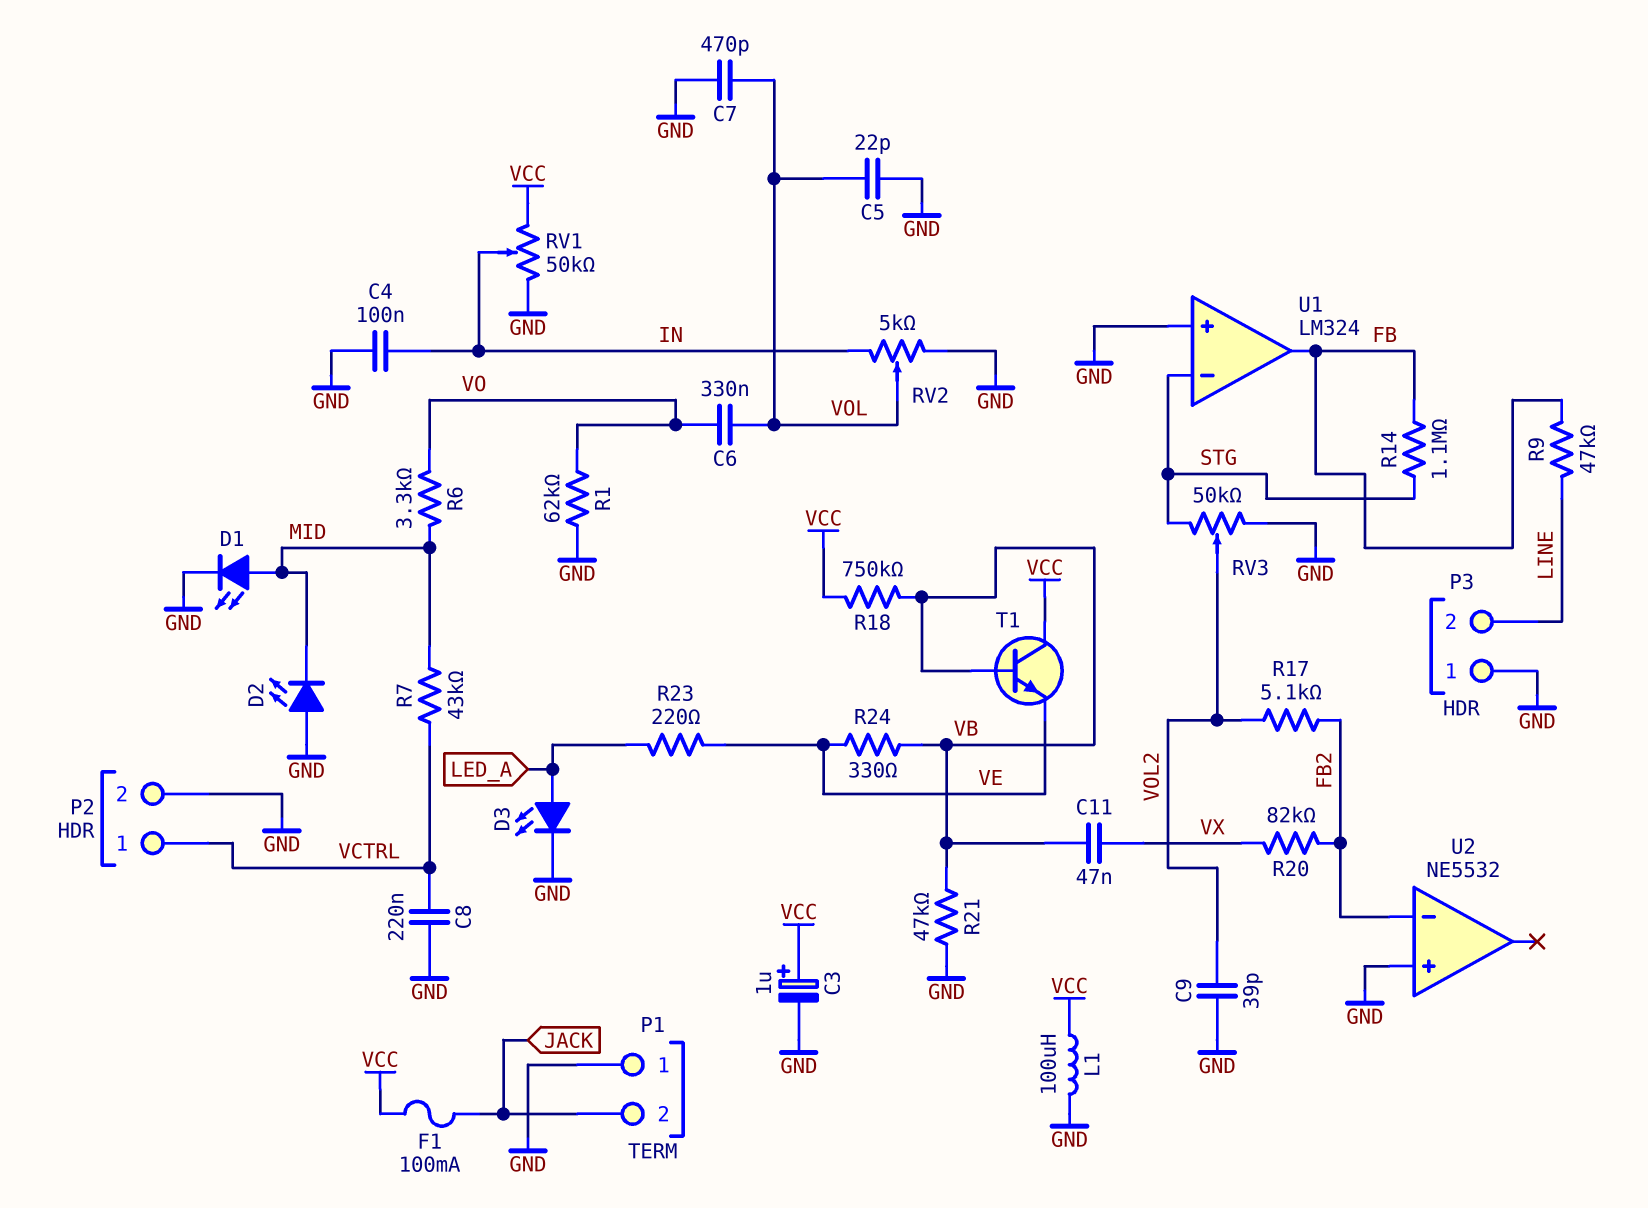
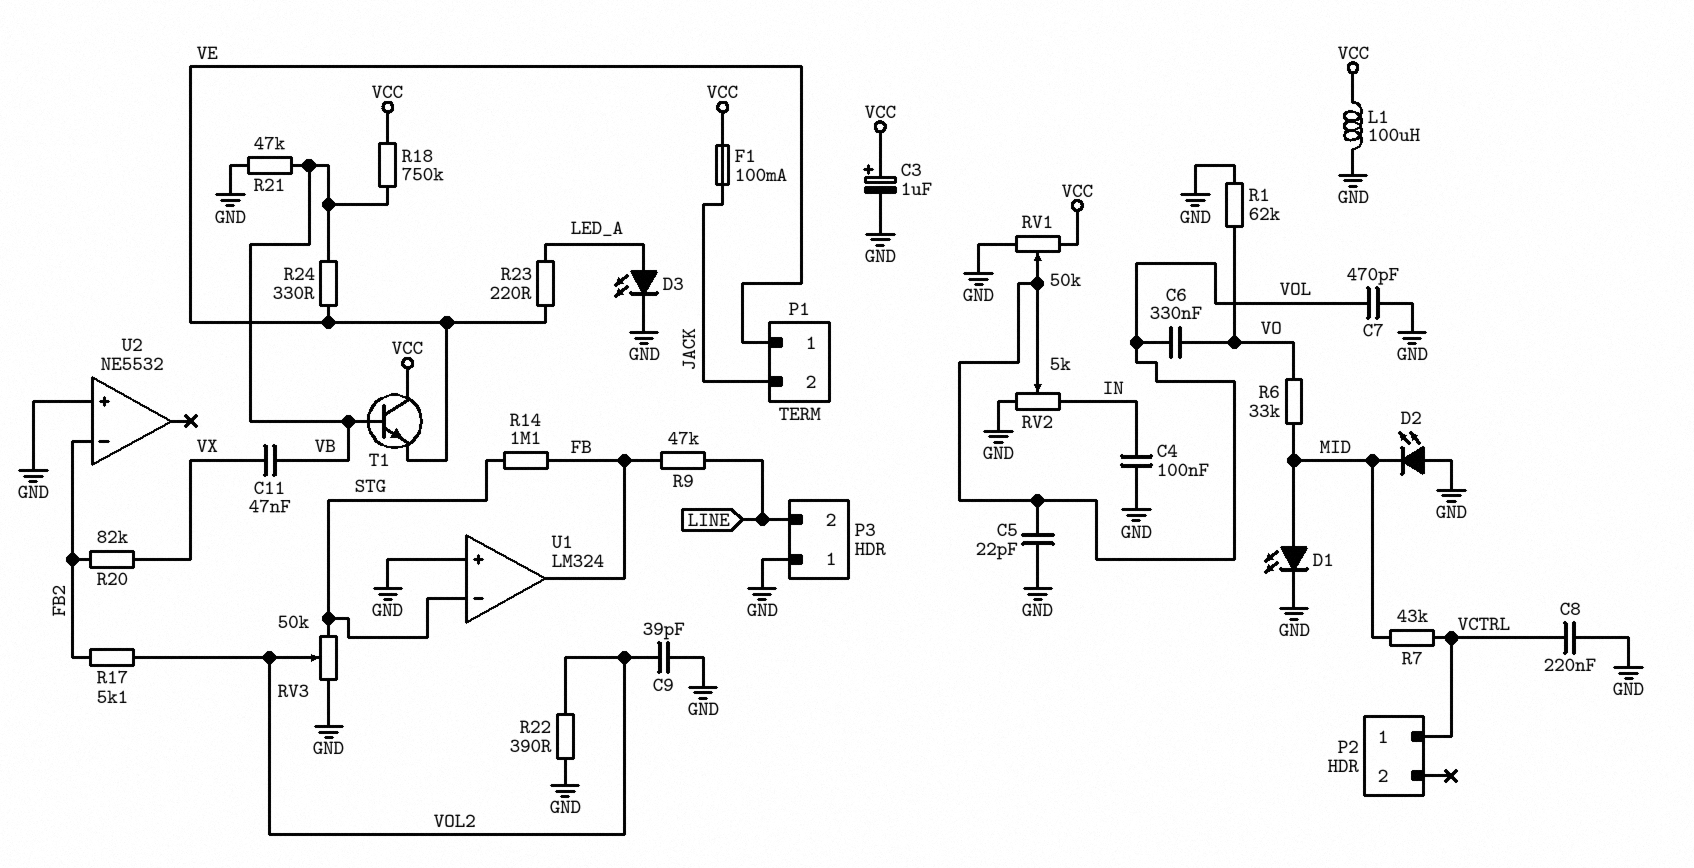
P1 pin 1: GND -> VE
P2 pin 2: GND -> none
R6: 3.3k (MID, VO) -> 33k (MID, VO)
R22: none -> 390 (GND, VOL2)
RV1: 50k (GND, VCC, wiper IN) -> 50k (GND, VCC, wiper VOL)

